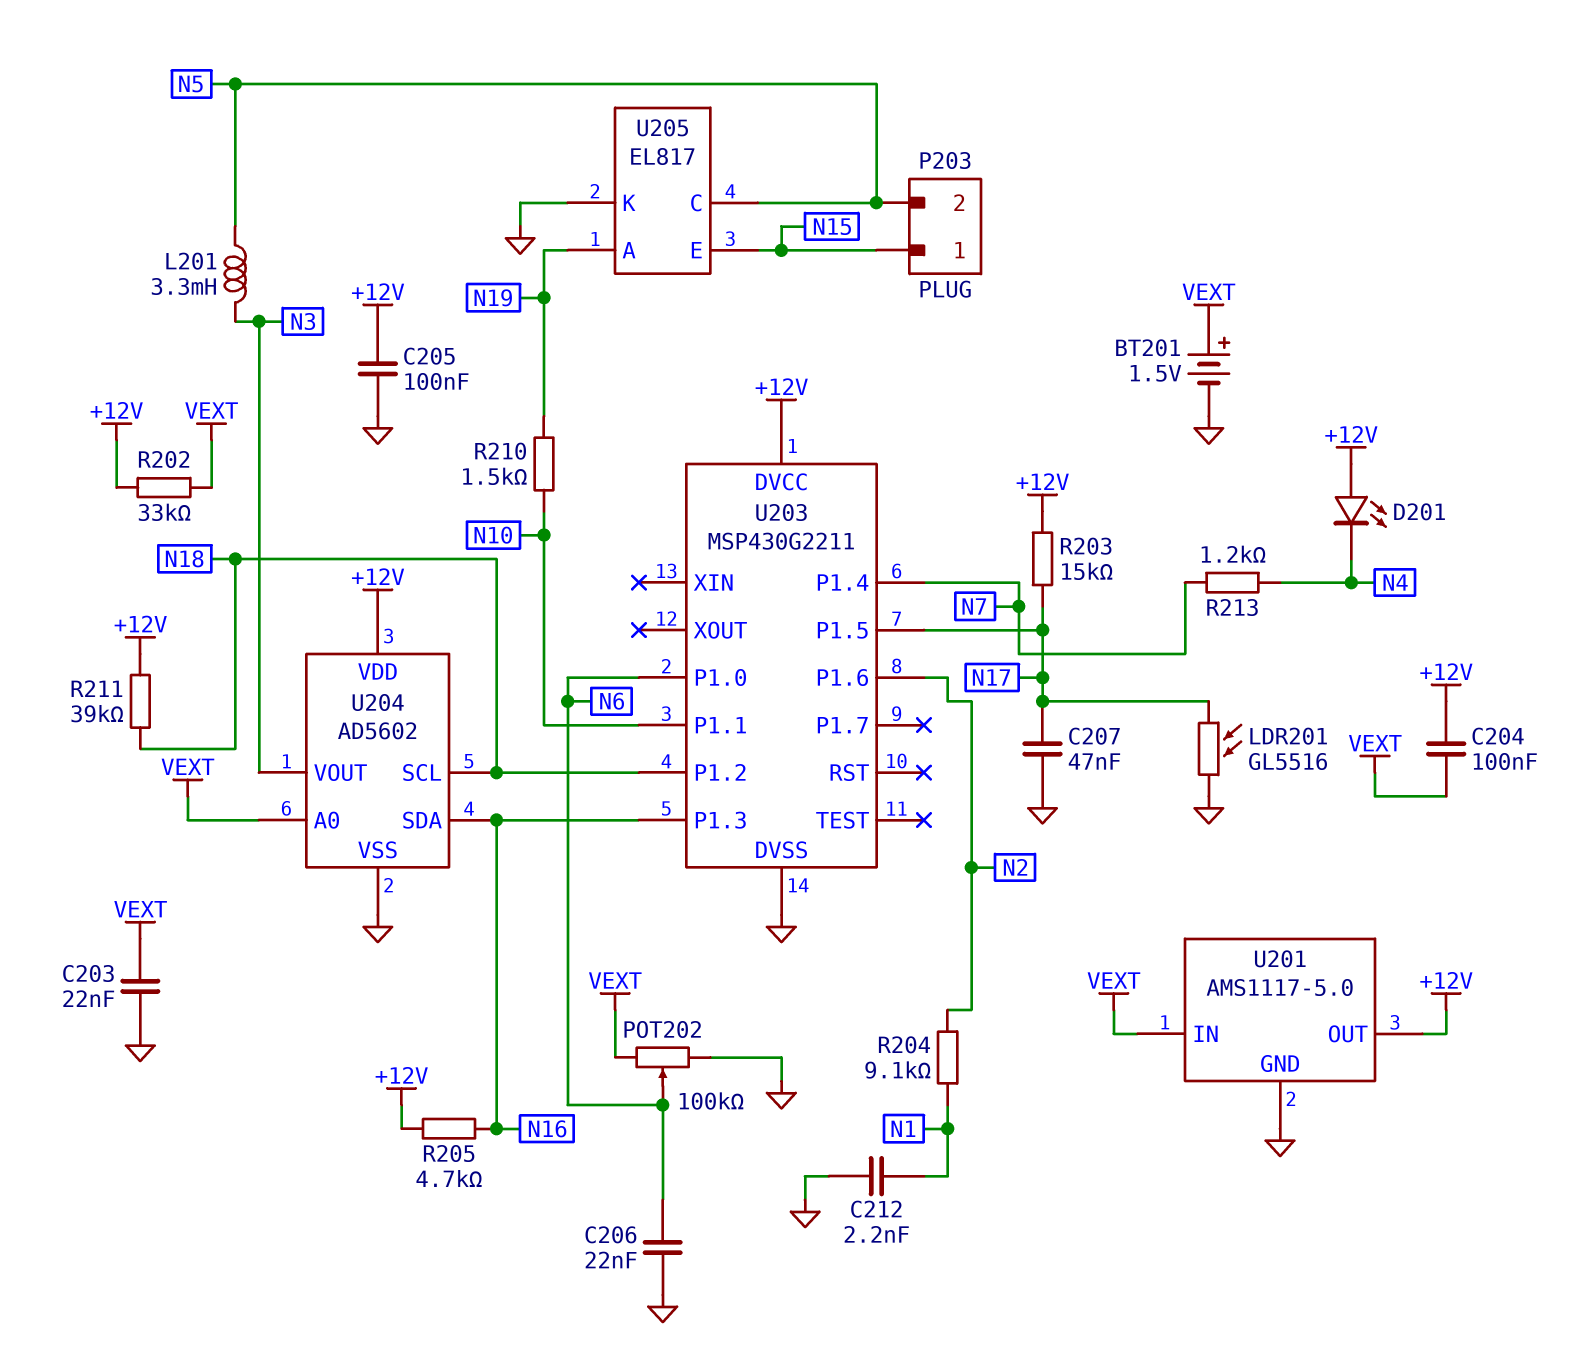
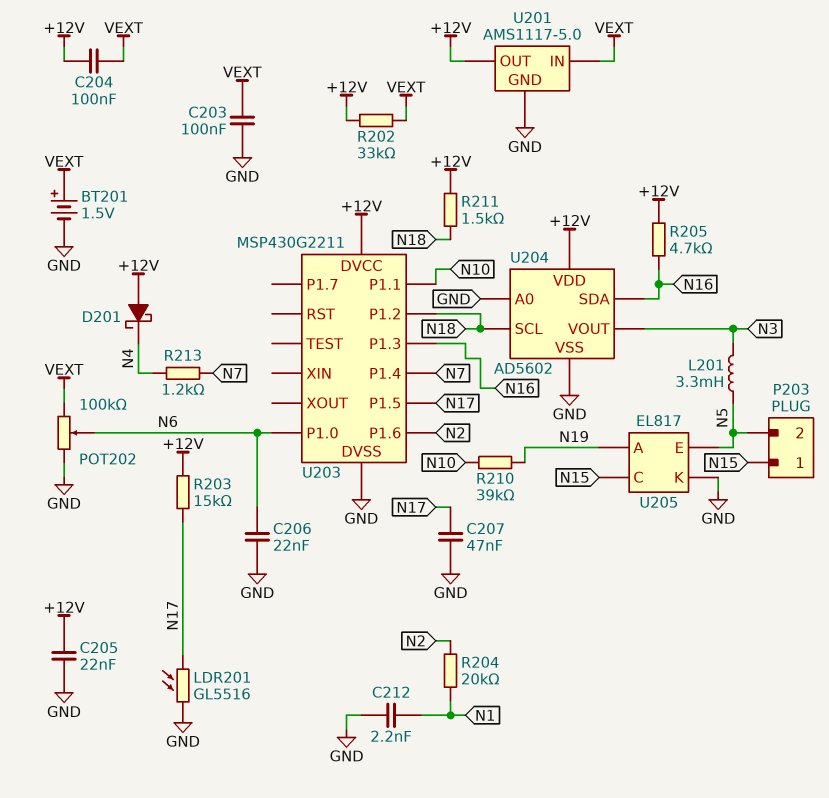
C203: 22nF (GND, VEXT) -> 100nF (GND, VEXT)
C205: 100nF (+12V, GND) -> 22nF (+12V, GND)
D201: LED (A +12V, K N4) -> schottky (A +12V, K N4)
R204: 9.1k (N1, N2) -> 20k (N1, N2)
R210: 1.5k (N10, N19) -> 39k (N10, N19)
R211: 39k (+12V, N18) -> 1.5k (+12V, N18)
U204 pin A0: VEXT -> GND
U205 pin C: N5 -> N15
U205 pin E: N15 -> N5

